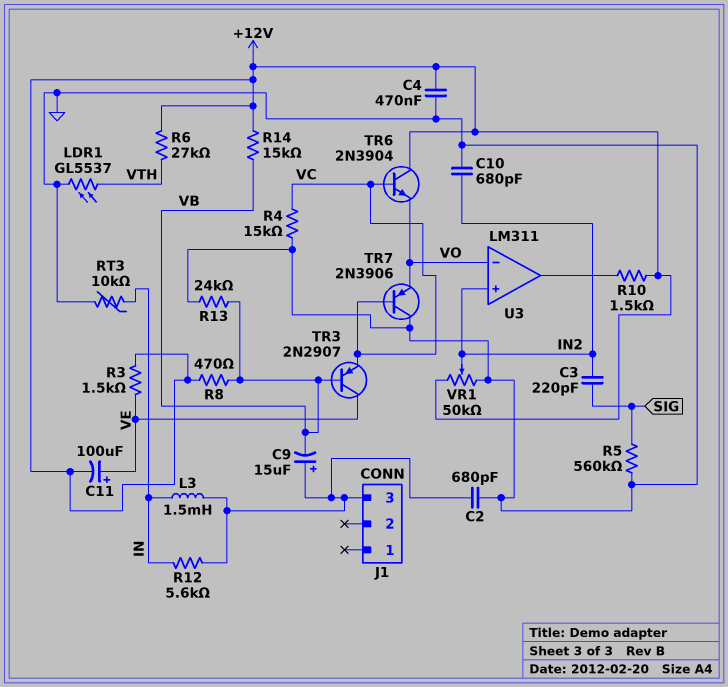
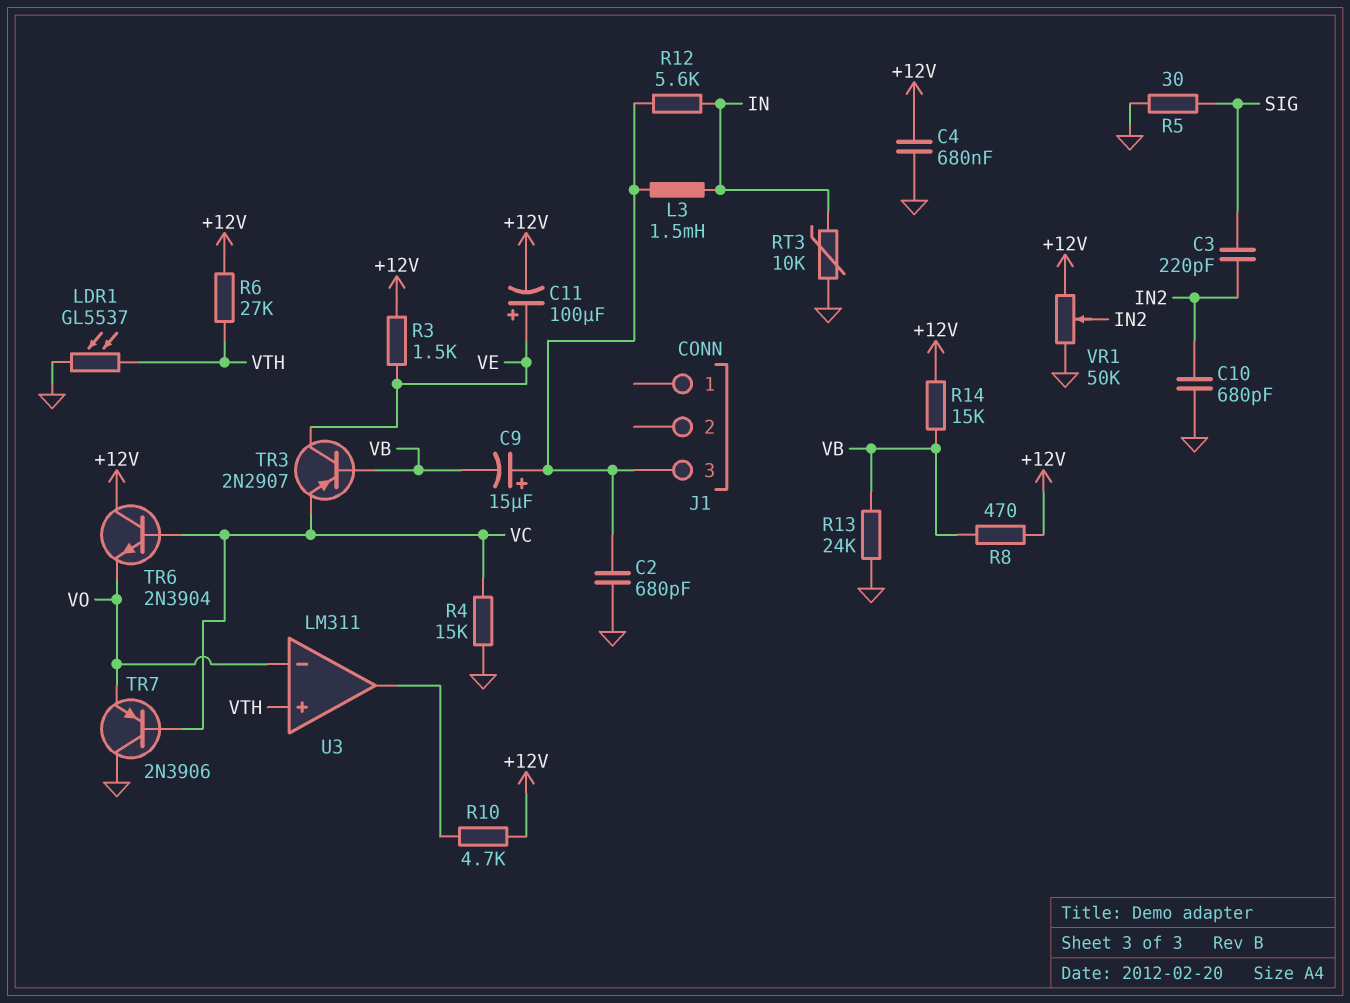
C4: 470nF (+12V, GND) -> 680nF (+12V, GND)
R5: 560k (GND, SIG) -> 30 (GND, SIG)
R10: 1.5k (+12V, U3/out) -> 4.7k (+12V, U3/out)
U3 pin in+: IN2 -> VTH

